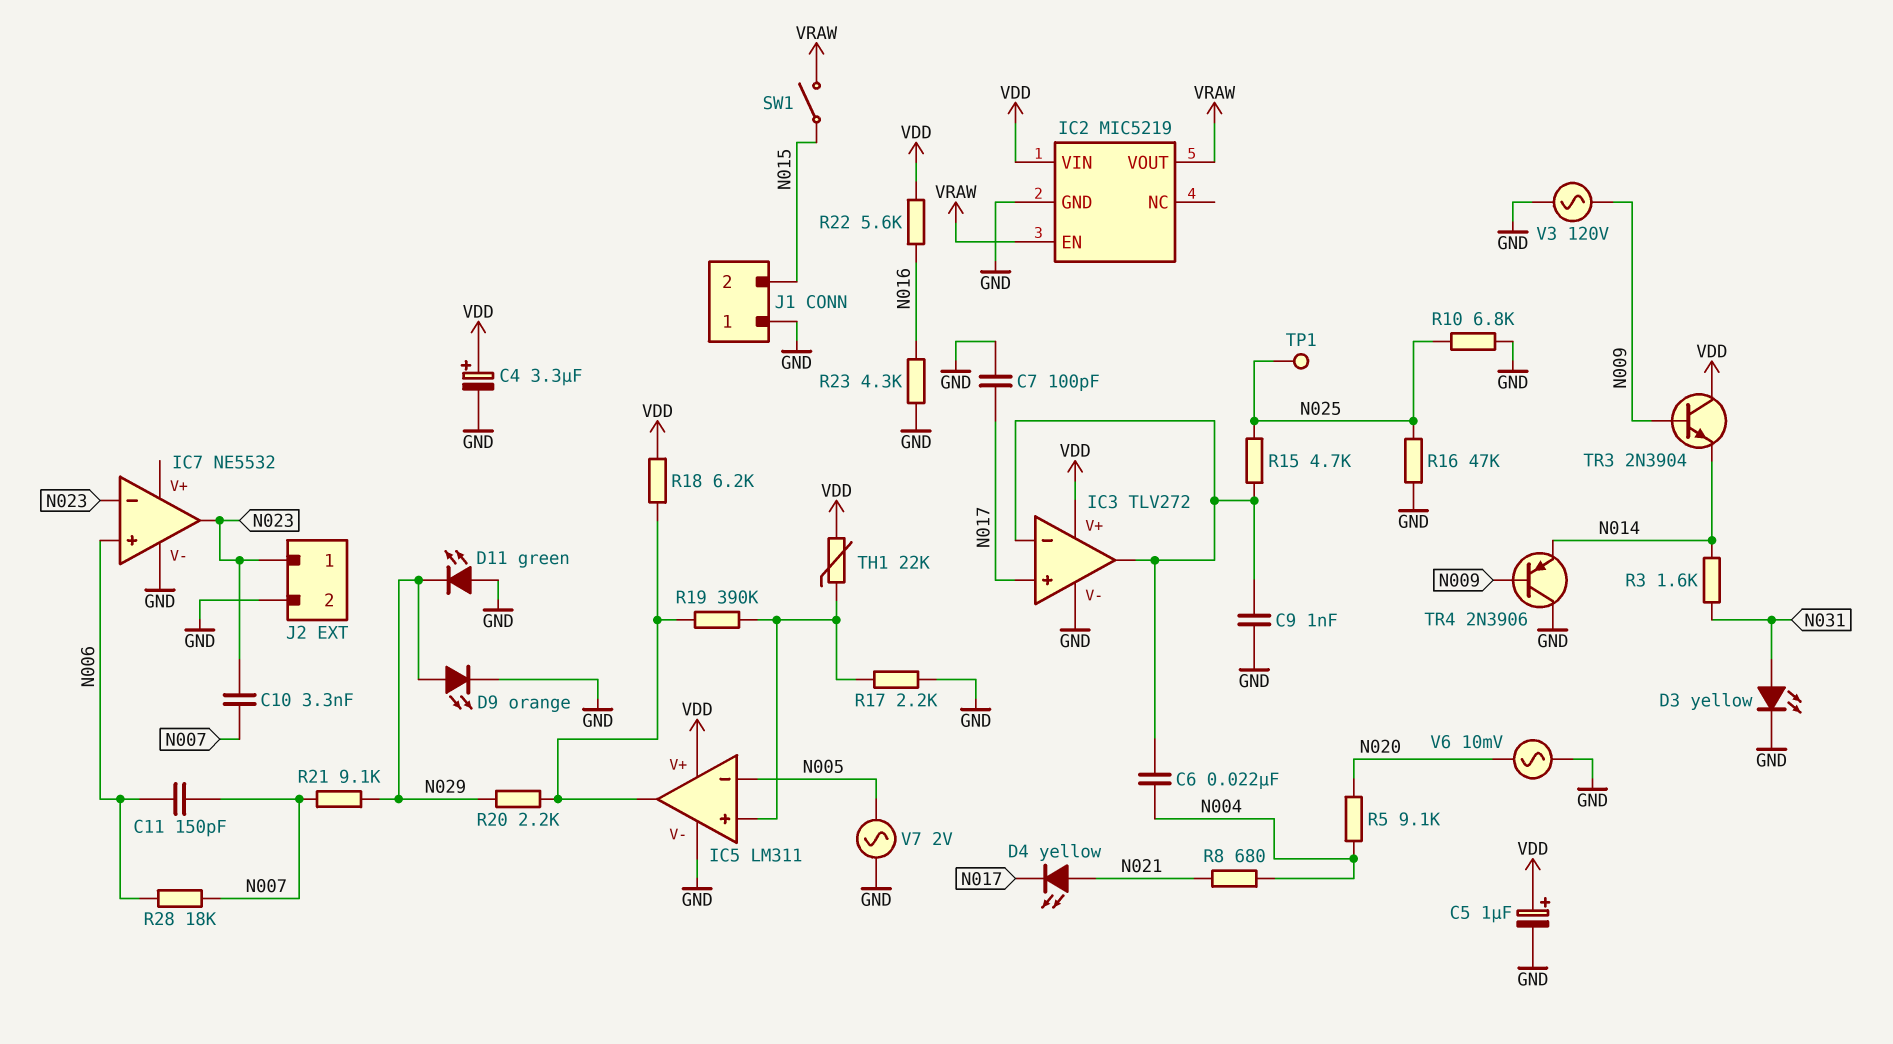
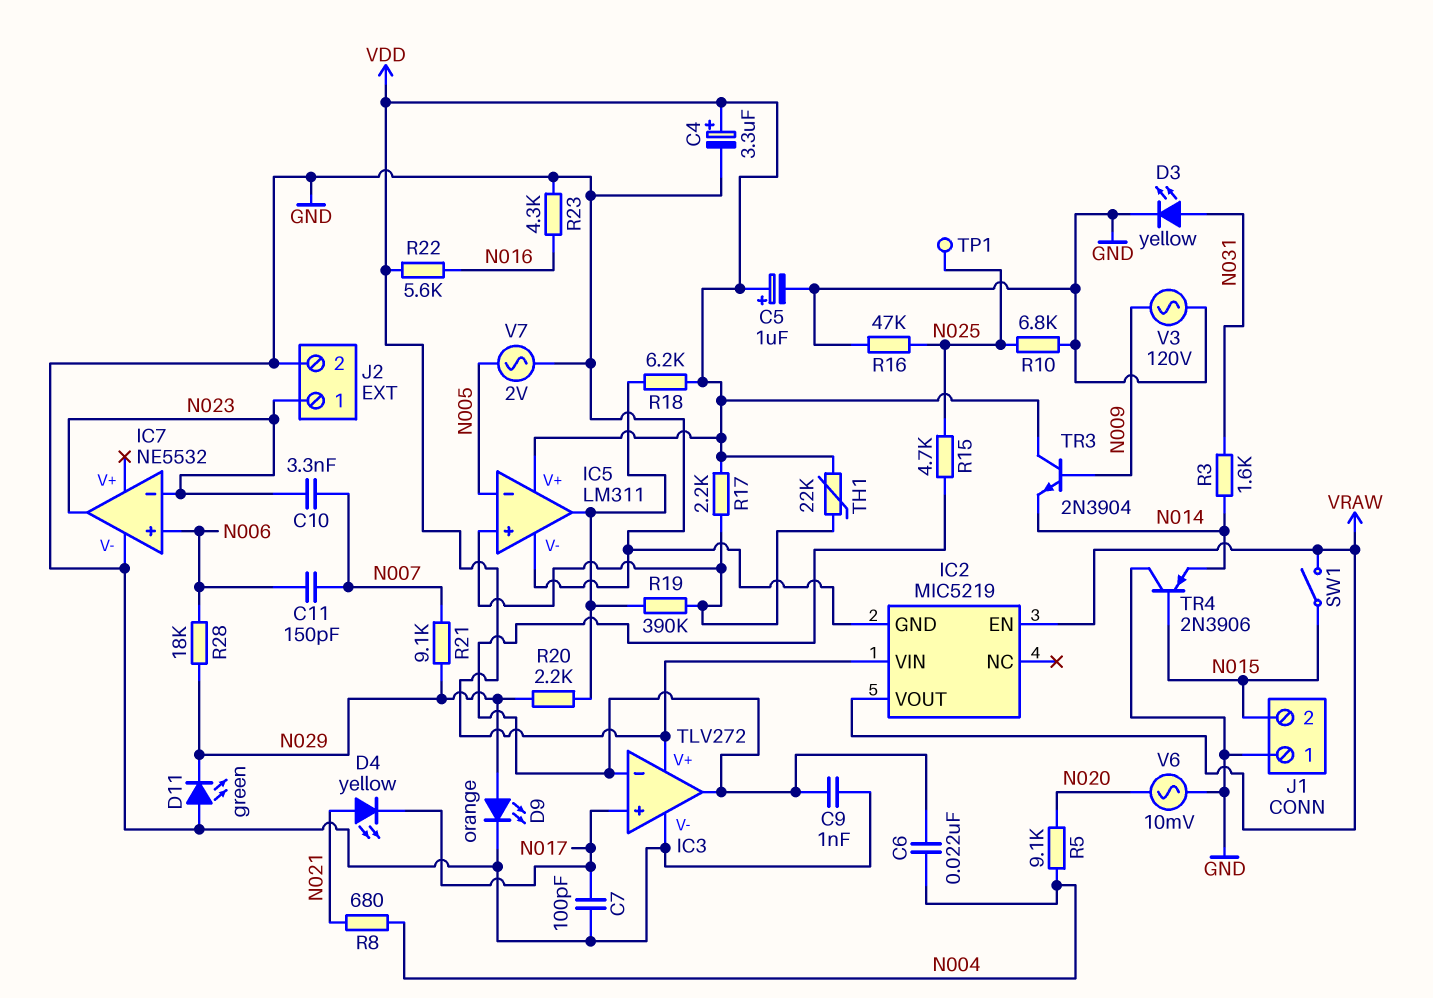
R17: 2.2k (GND, IC5/in+) -> 2.2k (IC5/in+, VDD)
R28: 18k (N006, N007) -> 18k (N006, N029)
TR4: PNP 2N3906 (B N009, C GND, E N014) -> PNP 2N3906 (B N015, C GND, E N014)

